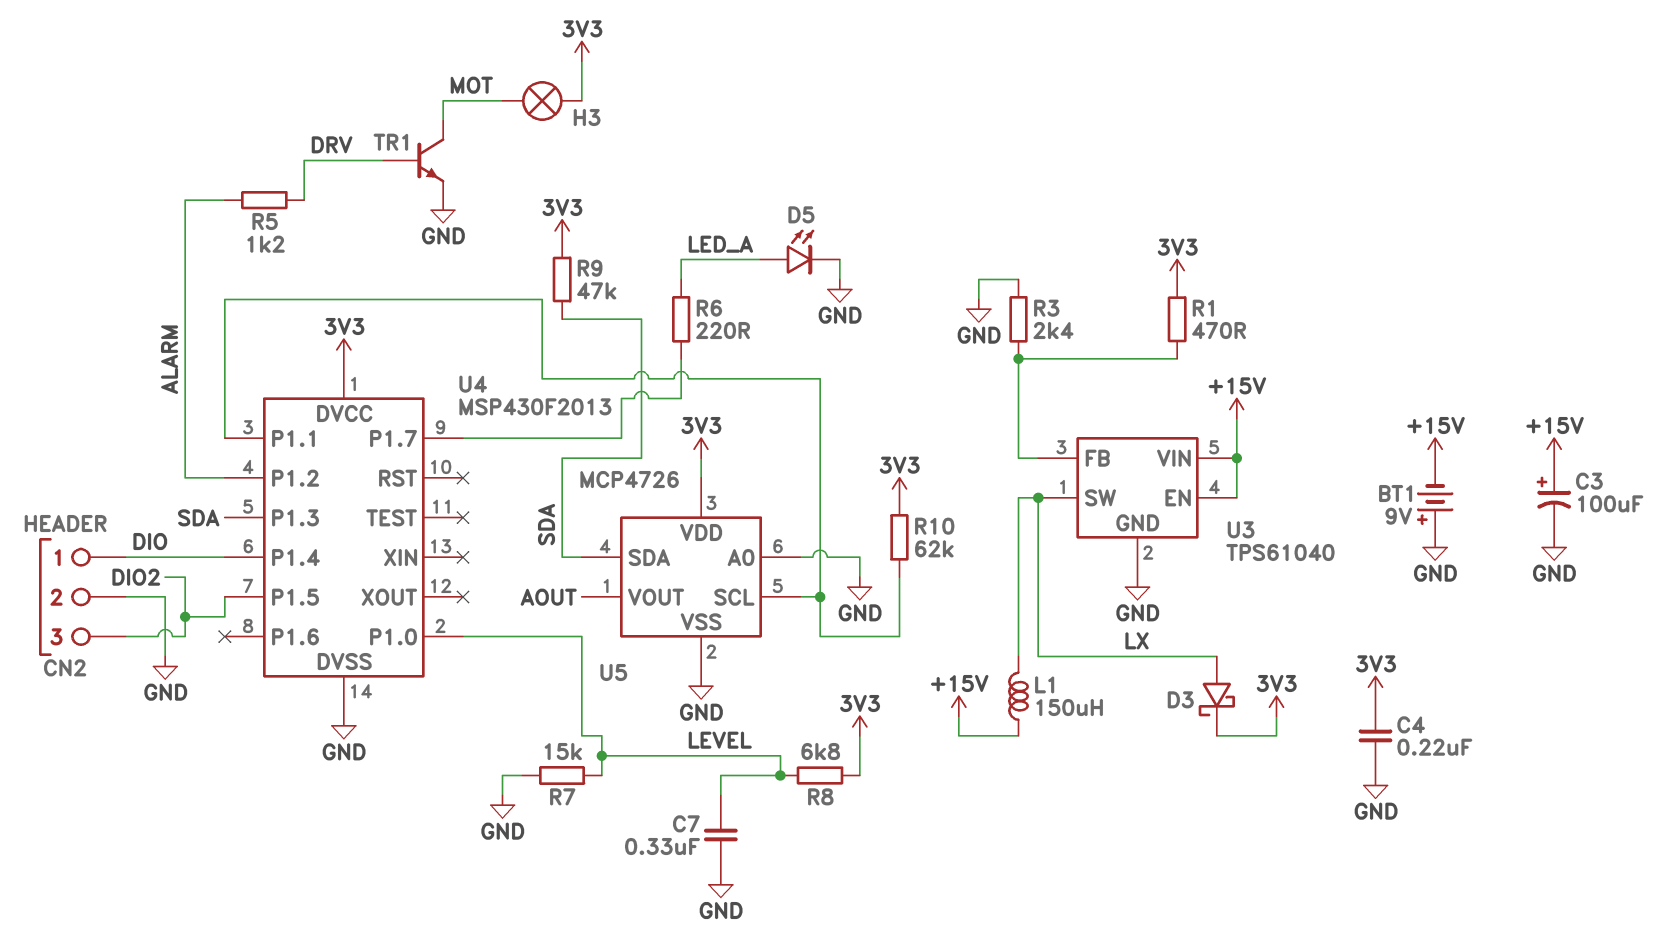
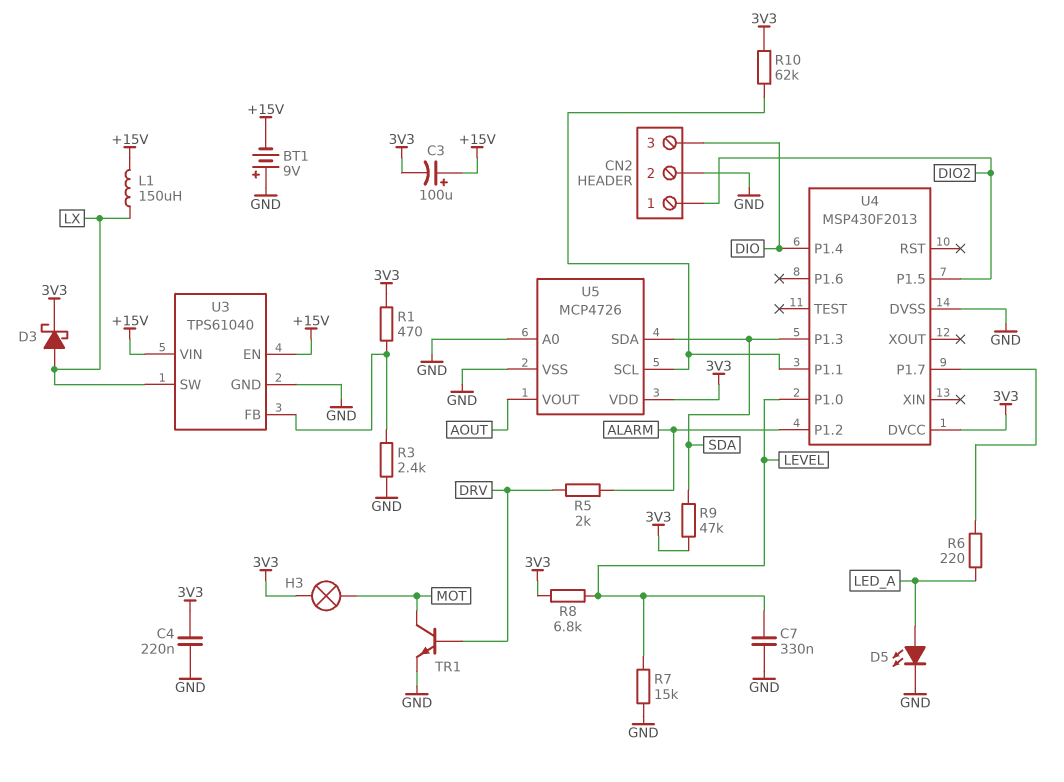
C3: 100uF (plus +15V, minus GND) -> 100uF (plus +15V, minus 3V3)
CN2 pin 1: DIO -> DIO2
CN2 pin 3: DIO2 -> DIO
R5: 1.2k (ALARM, DRV) -> 2k (ALARM, DRV)

